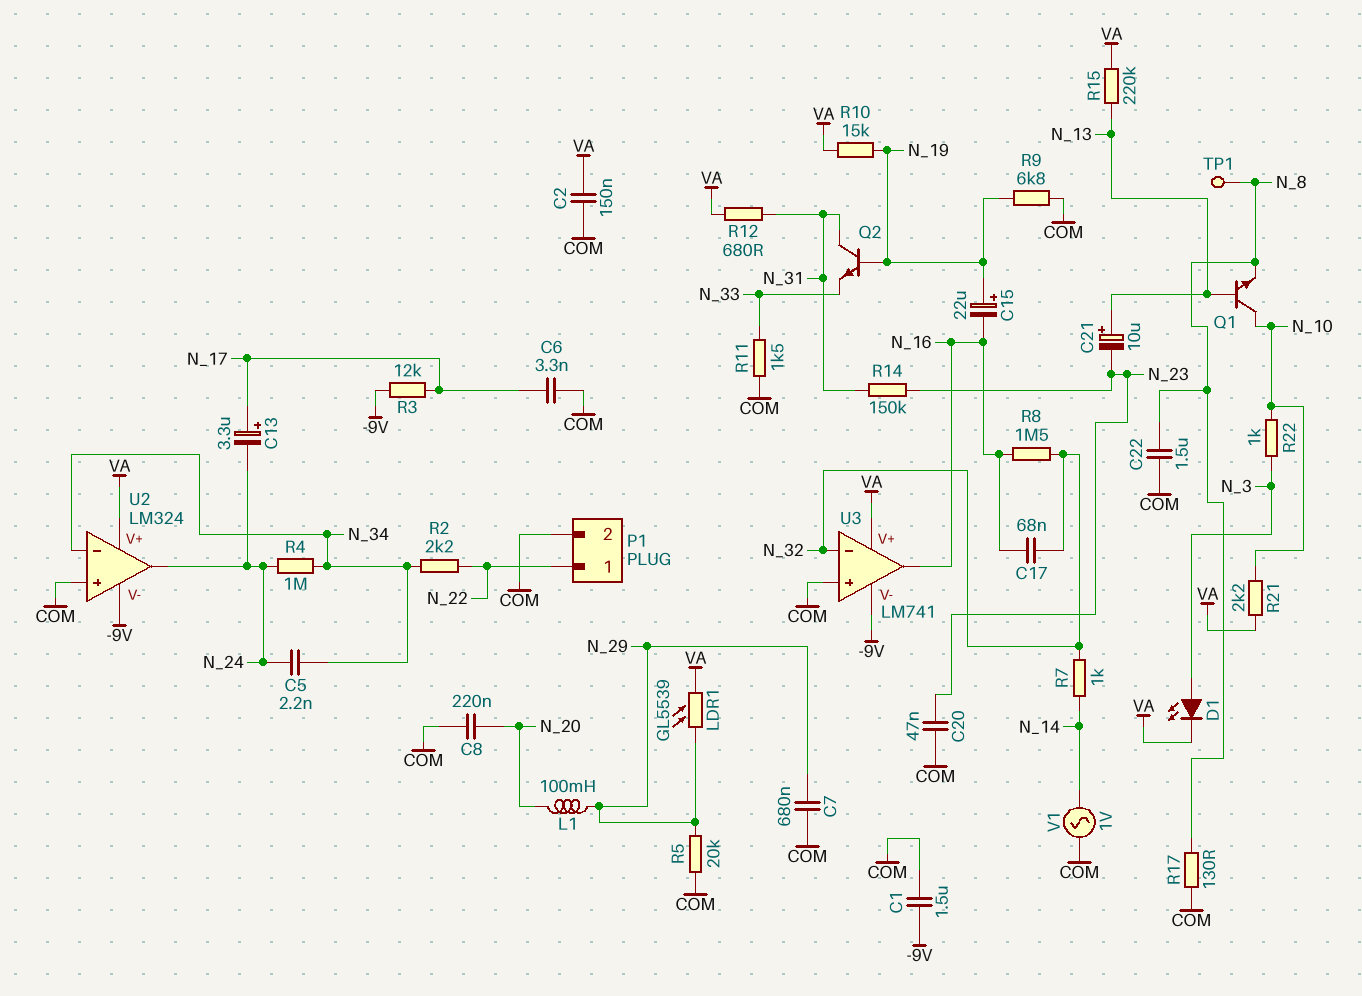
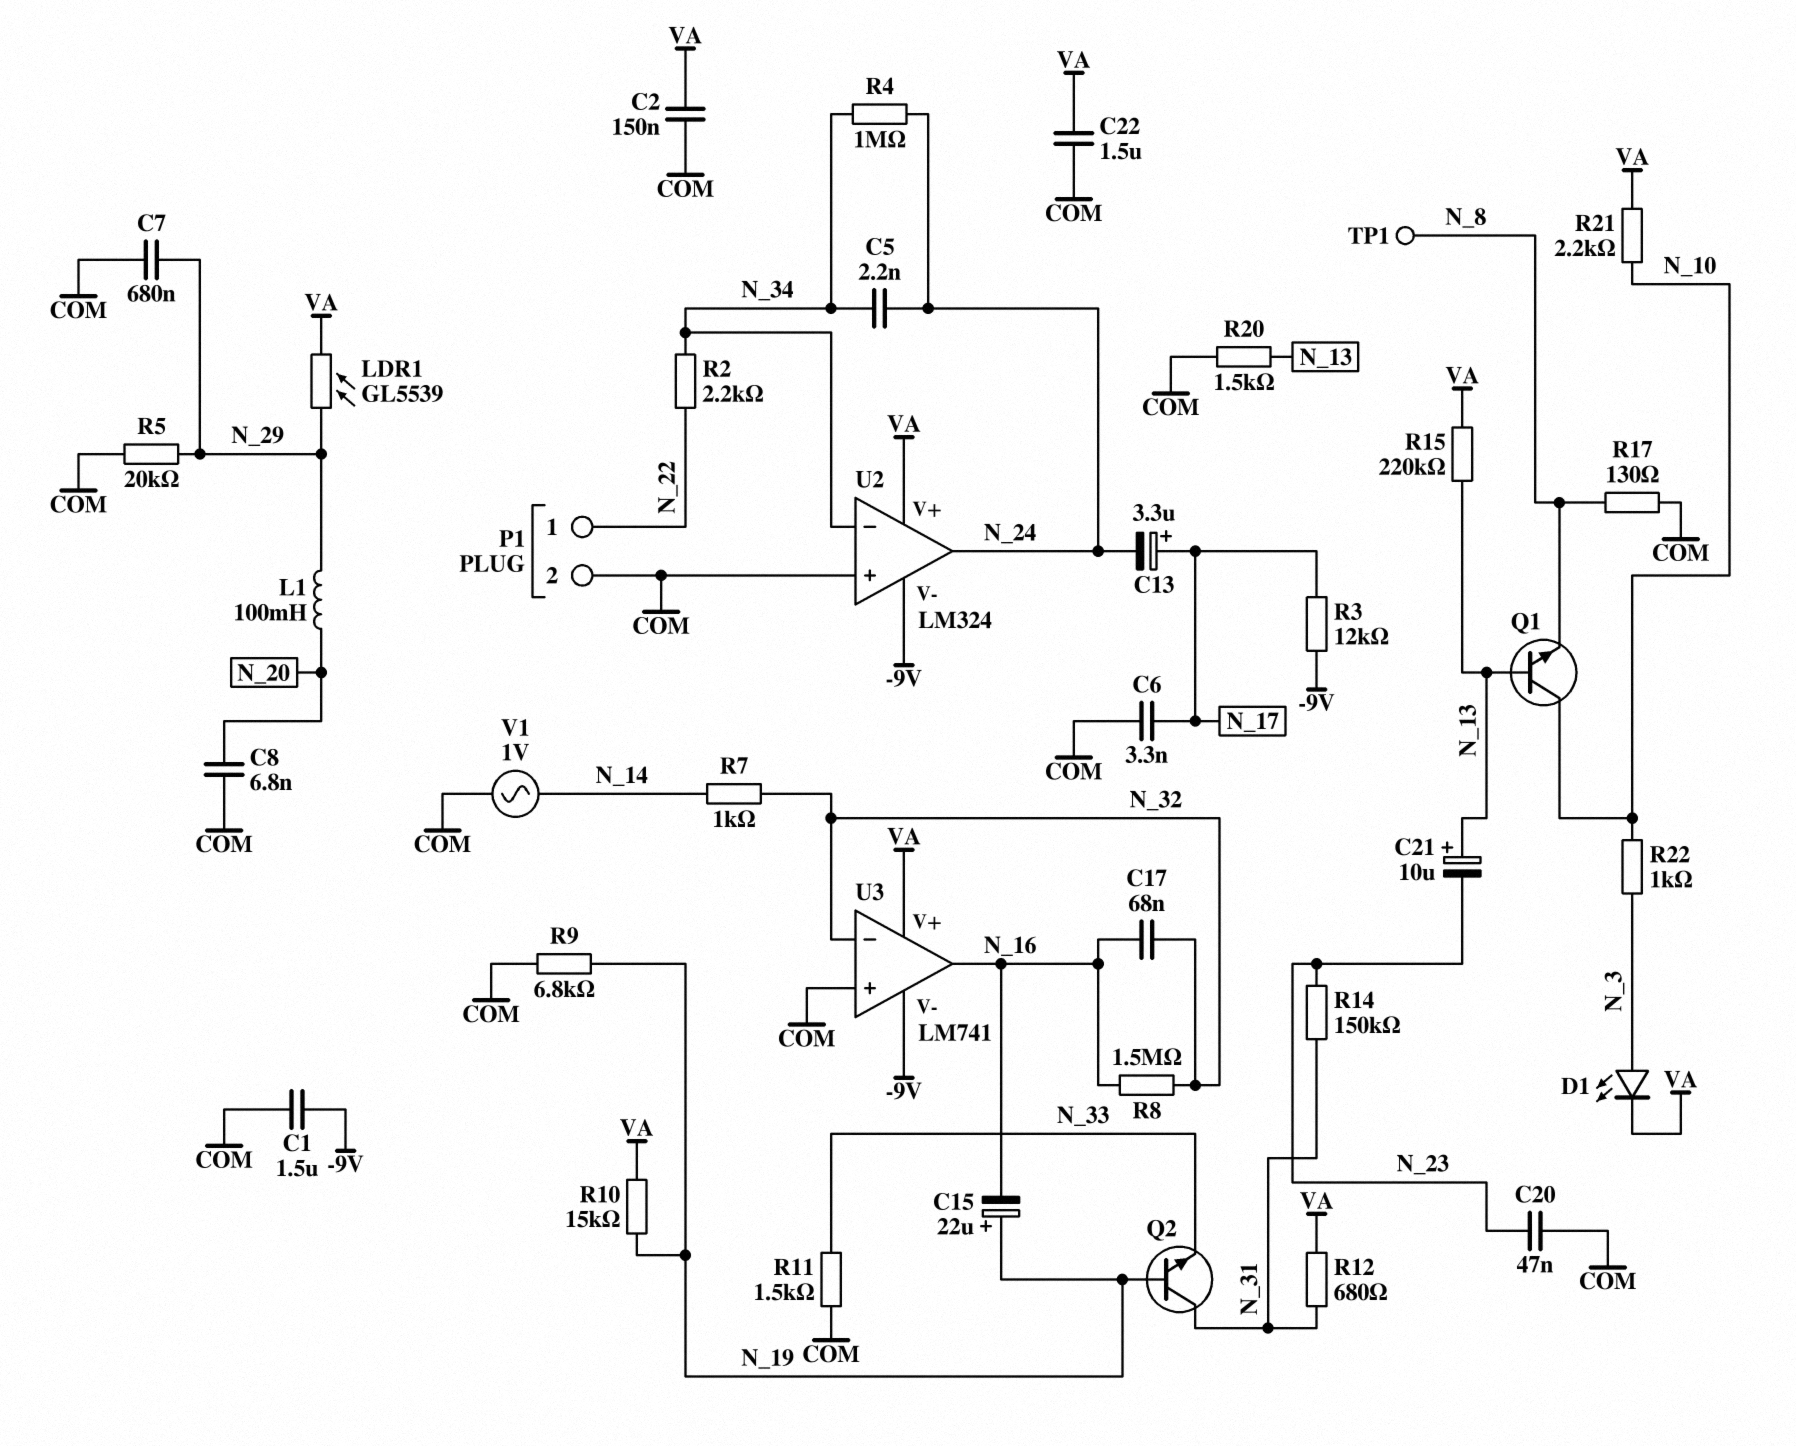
C8: 220nF (COM, N_20) -> 6.8nF (COM, N_20)
C22: 1.5uF (COM, N_8) -> 1.5uF (COM, VA)
R20: none -> 1.5k (COM, N_13)

